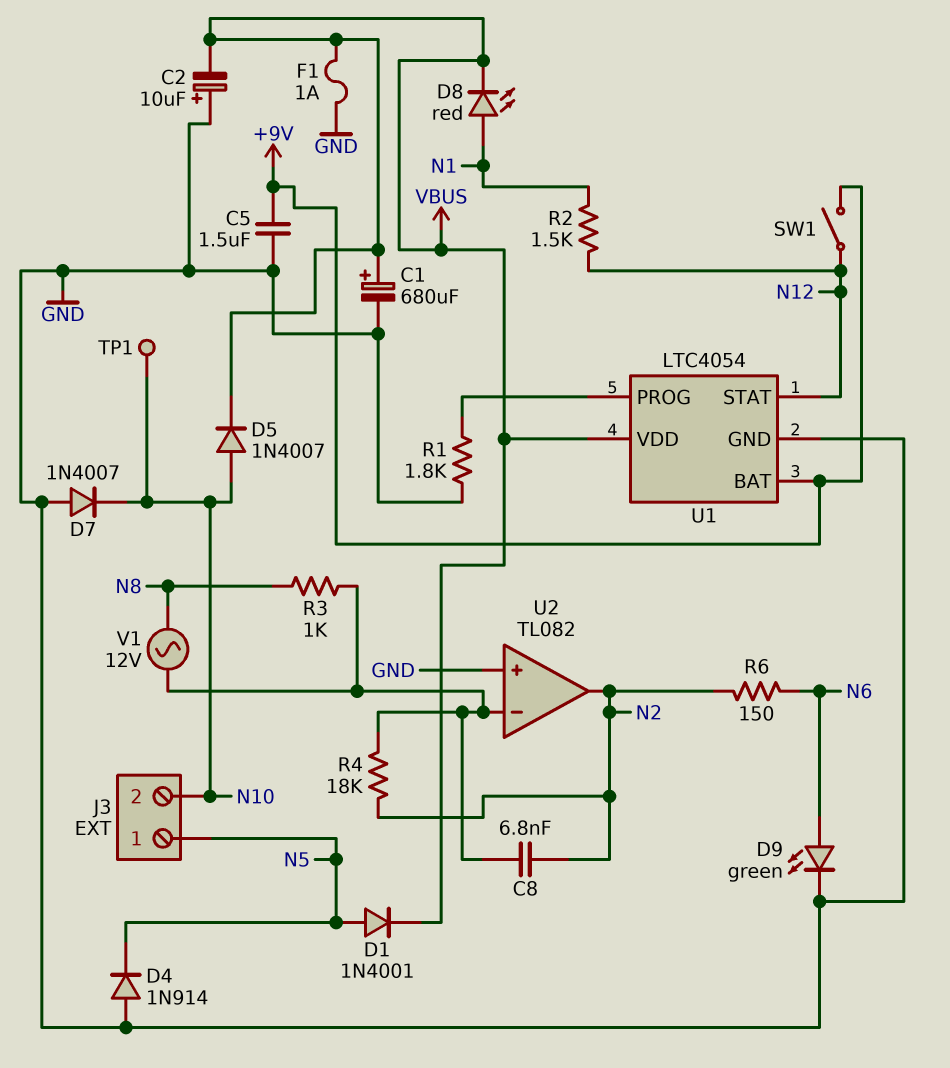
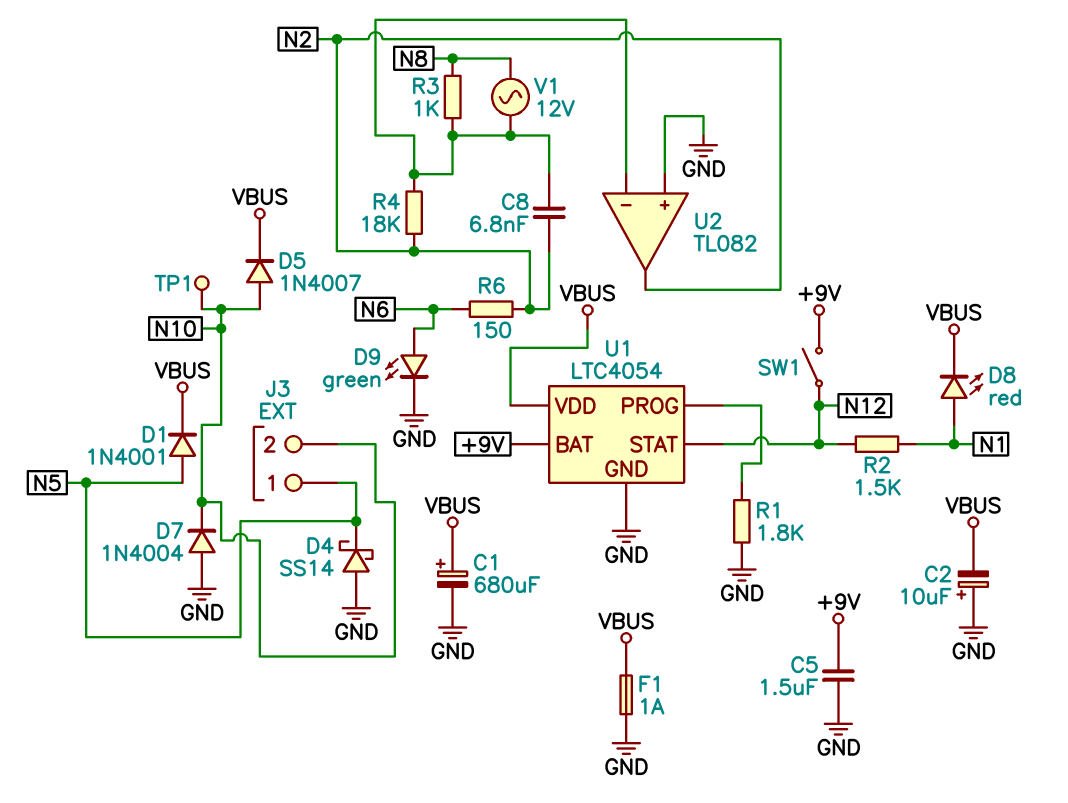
D4: diode 1N914 (A GND, K N5) -> schottky SS14 (A GND, K N5)
D7: diode 1N4007 (A GND, K N10) -> diode 1N4004 (A GND, K N10)

